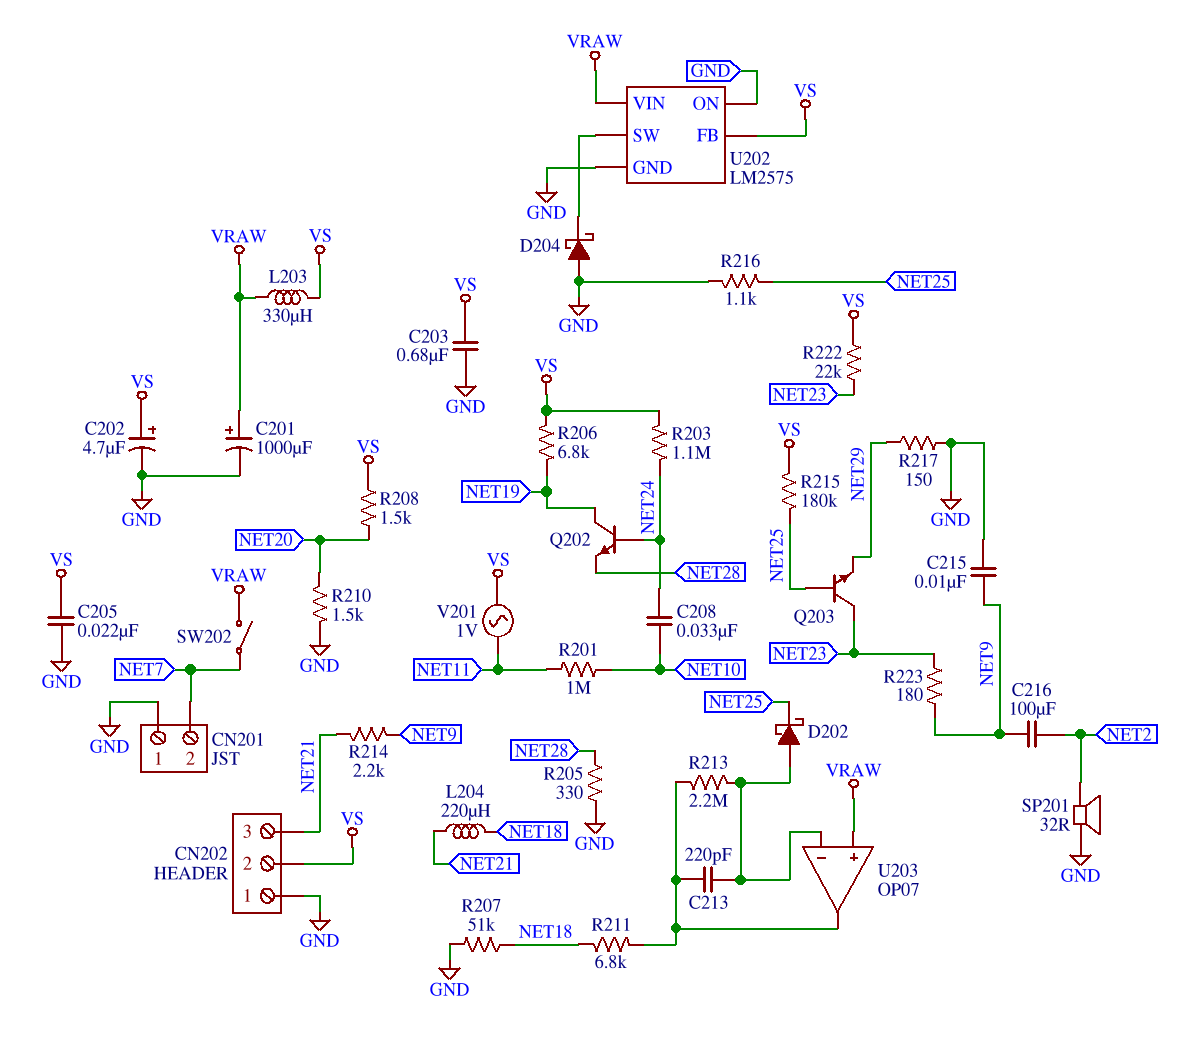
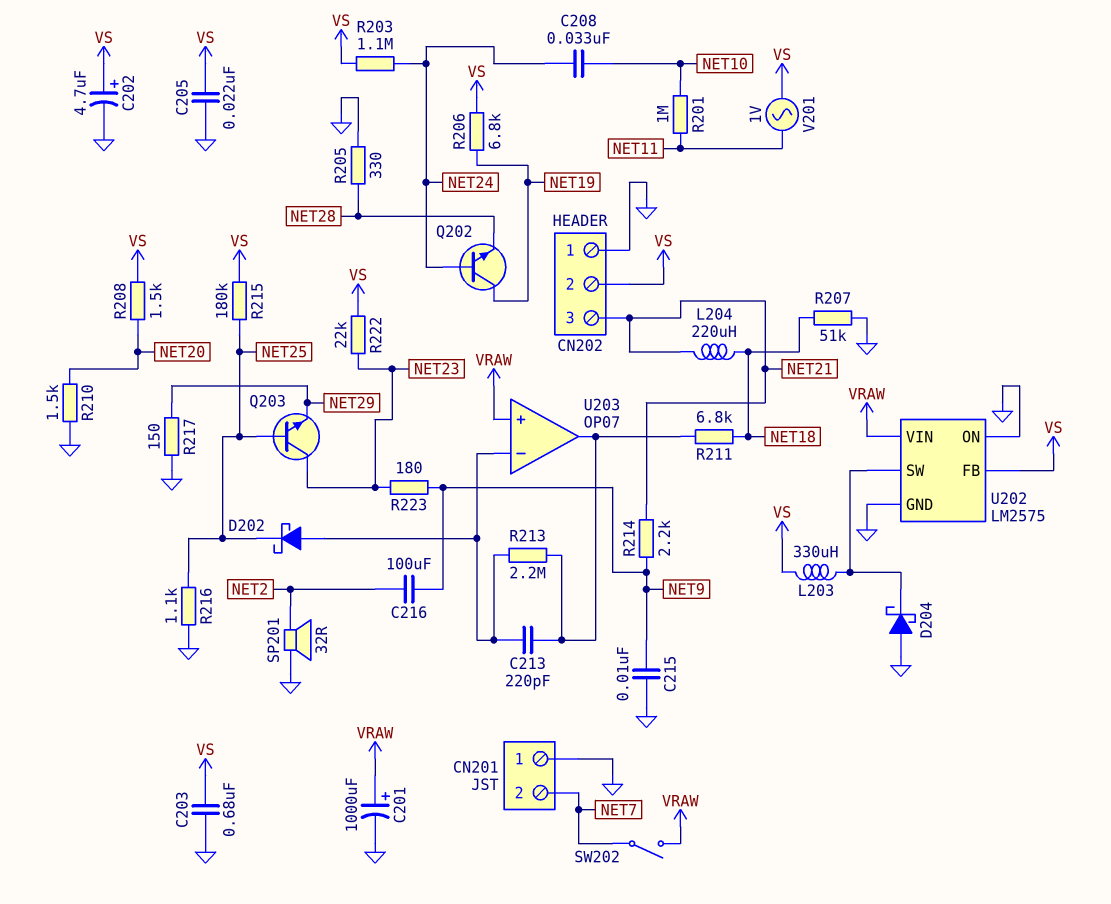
L203: 330uH (VRAW, VS) -> 330uH (U202/SW, VS)

